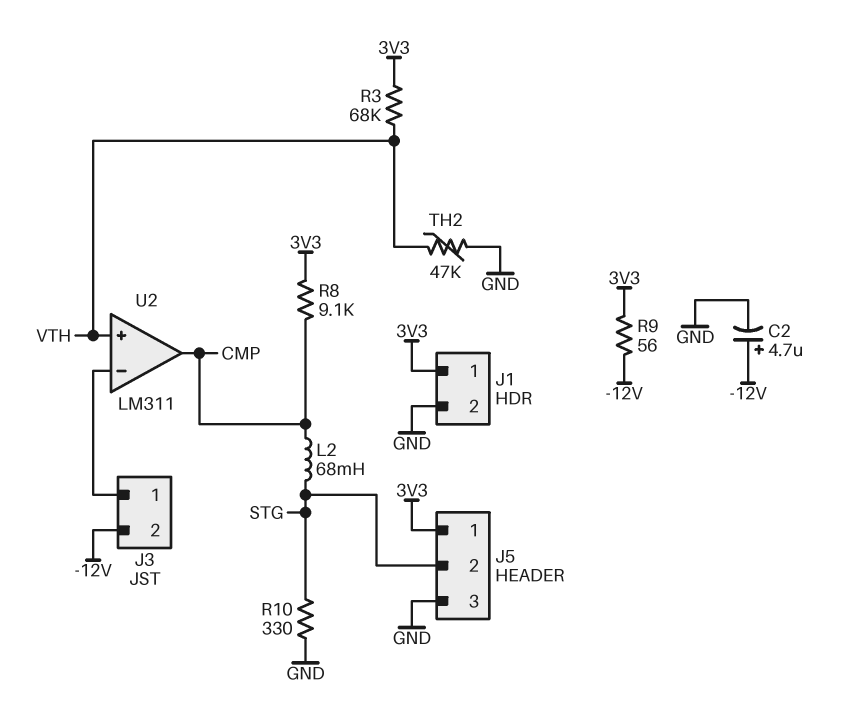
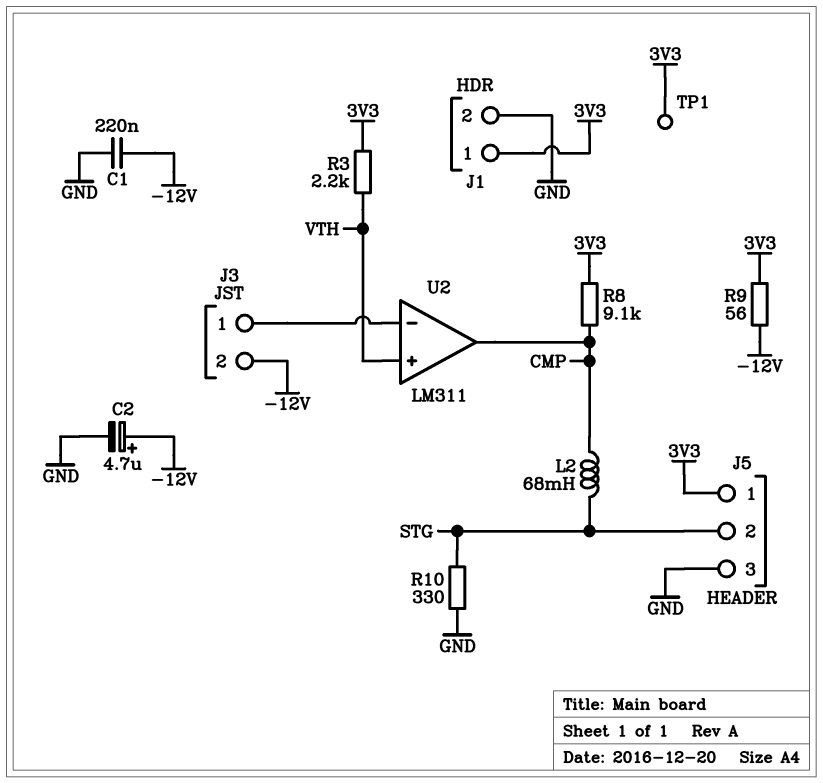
C1: none -> 220nF (-12V, GND)
R3: 68k (3V3, VTH) -> 2.2k (3V3, VTH)
TH2: 47k (GND, VTH) -> none
TP1: none -> test point (3V3)

